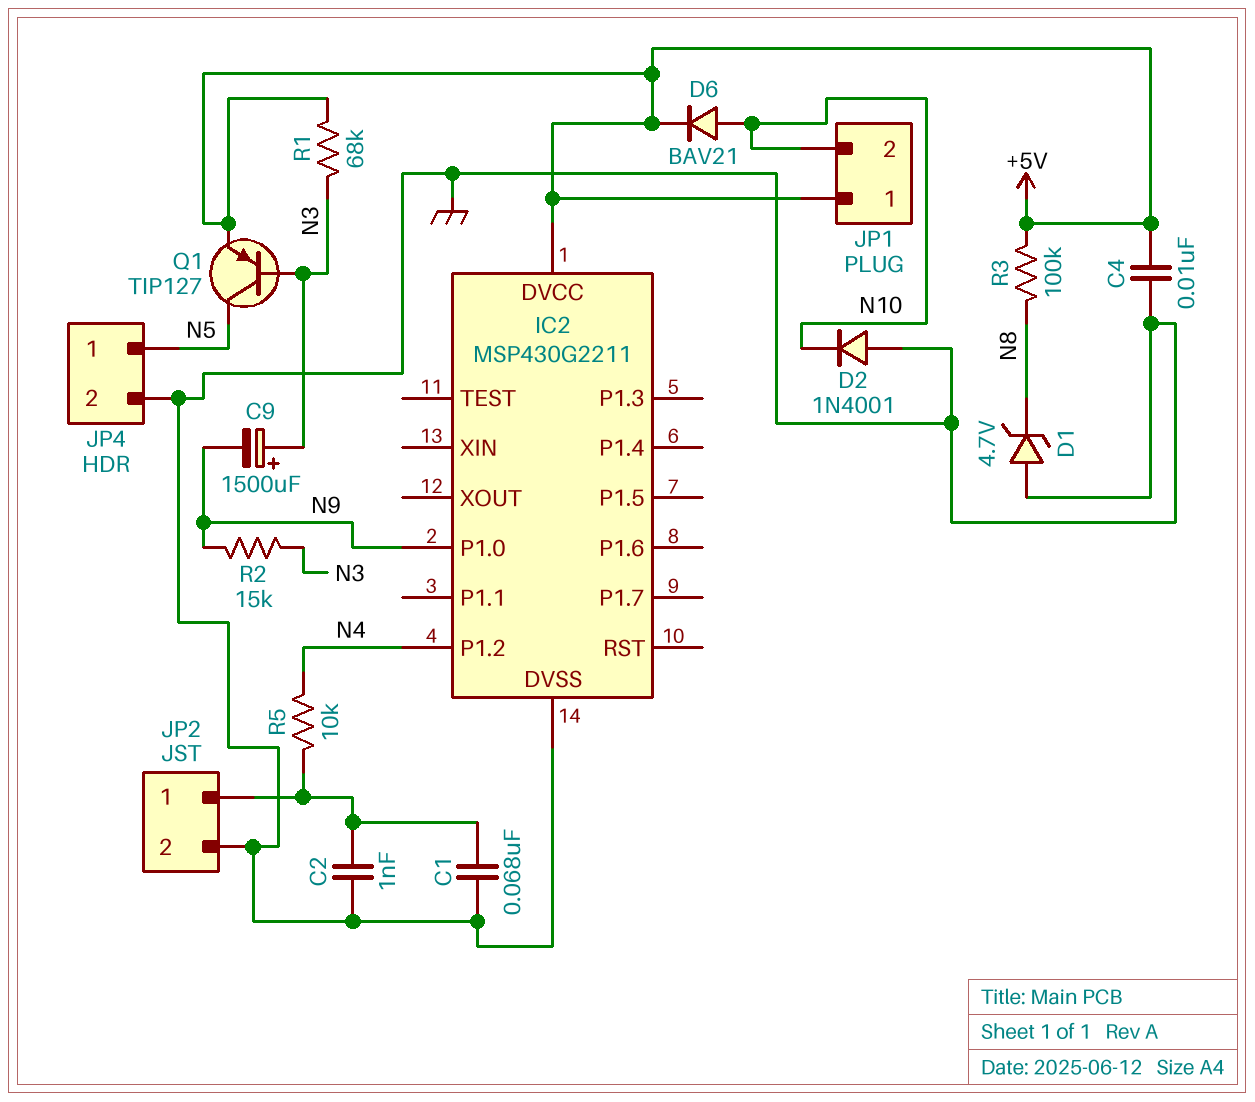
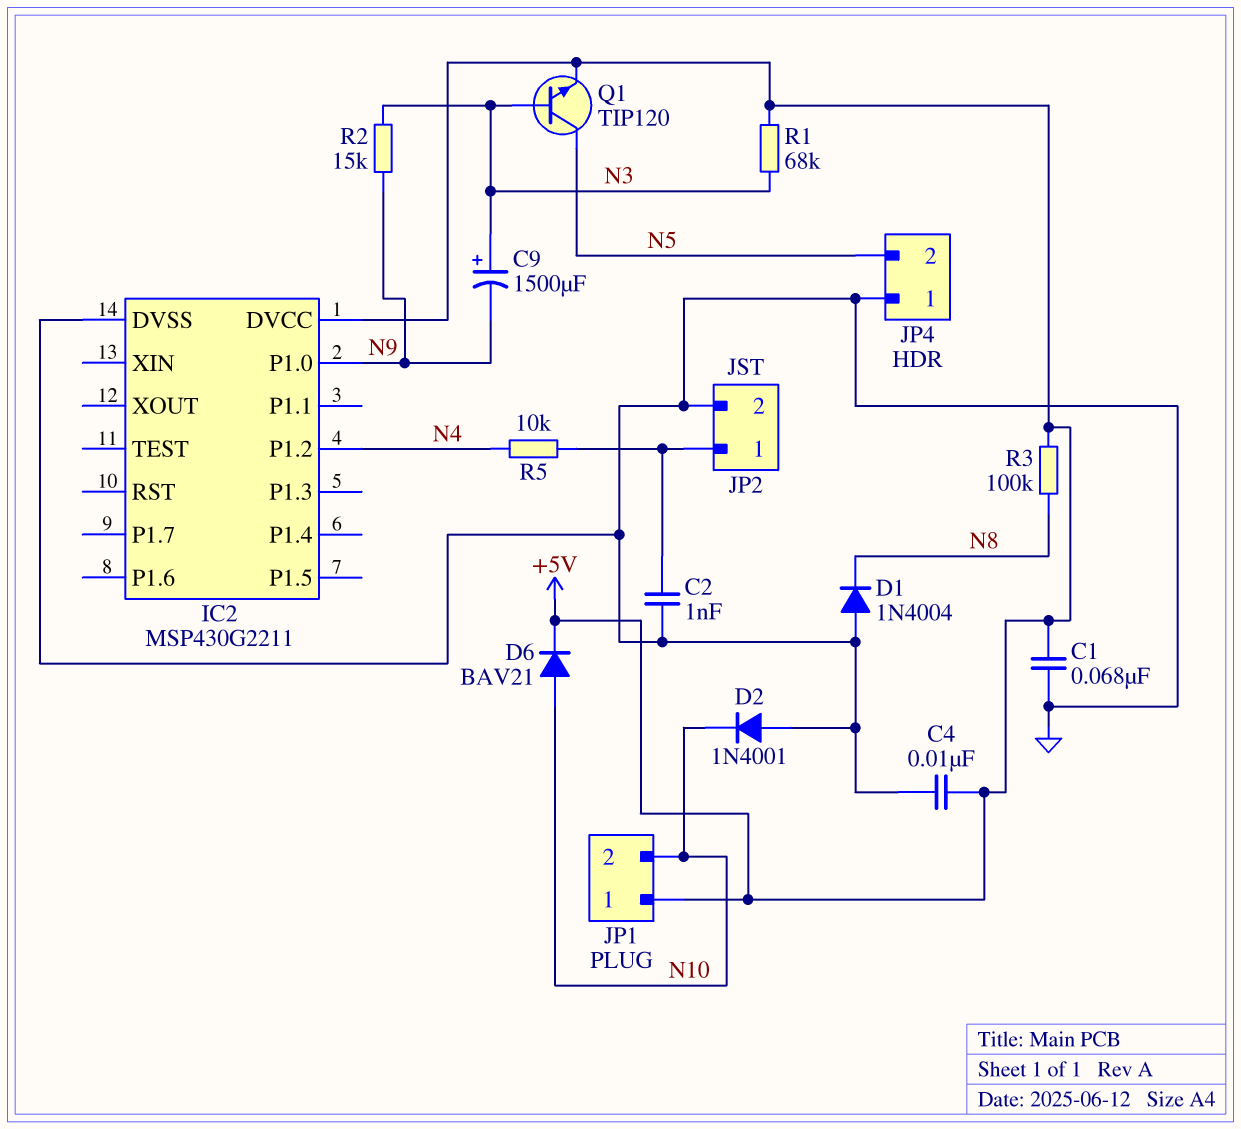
C1: 68nF (GND, JP2/1) -> 68nF (+5V, GND)
D1: zener 4.7V (A GND, K N8) -> diode 1N4004 (A GND, K N8)
JP4 pin 1: N5 -> GND
JP4 pin 2: GND -> N5
Q1: PNP TIP127 (B N3, C N5, E +5V) -> NPN TIP120 (B N3, C N5, E +5V)

